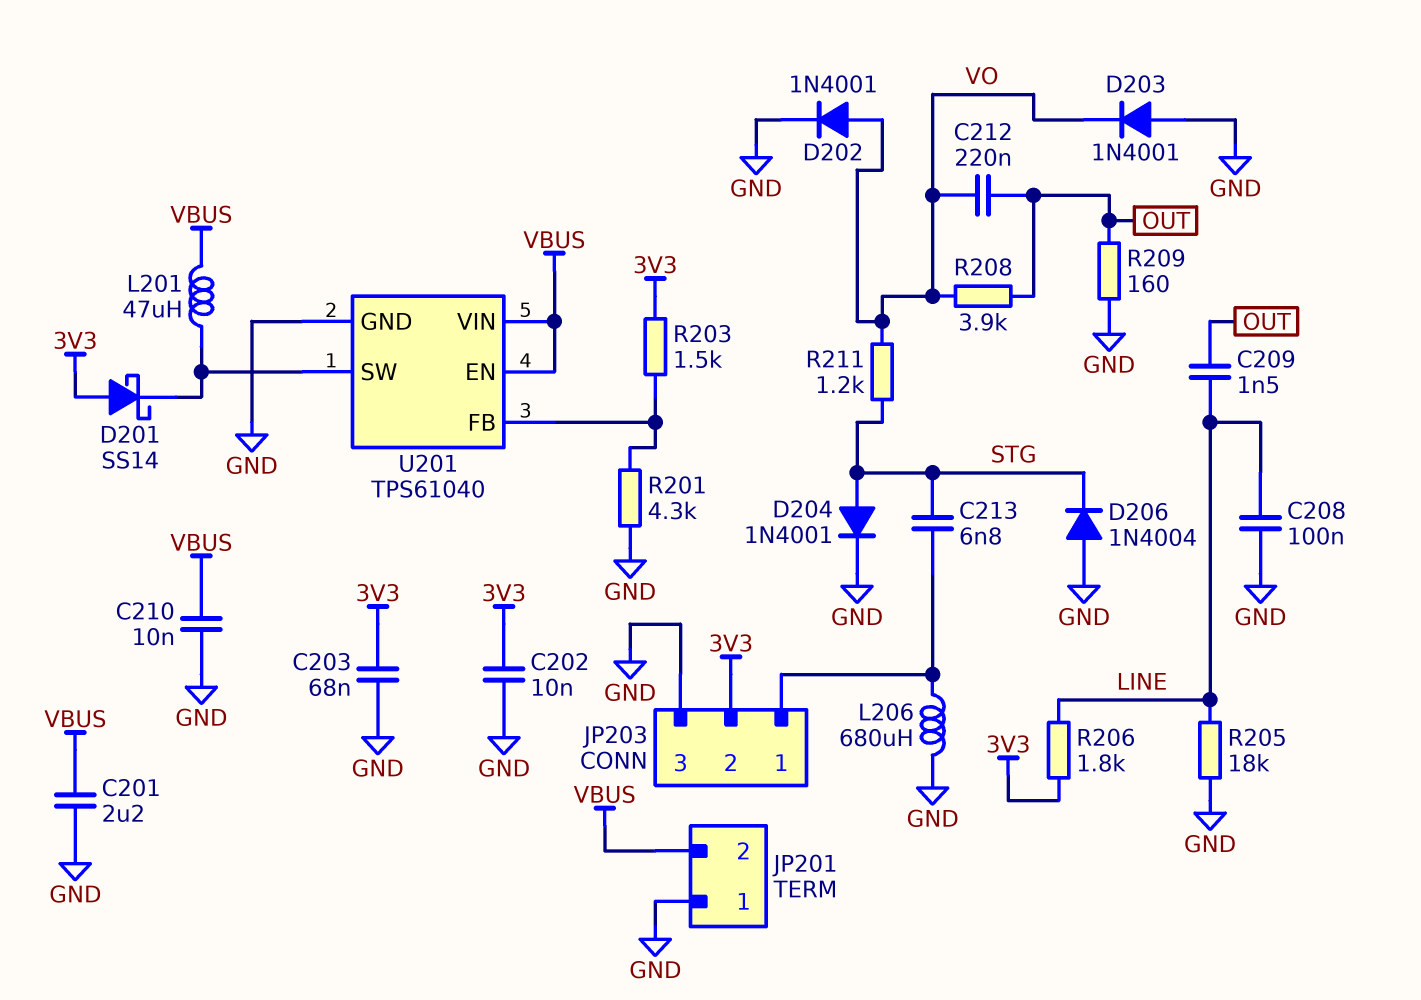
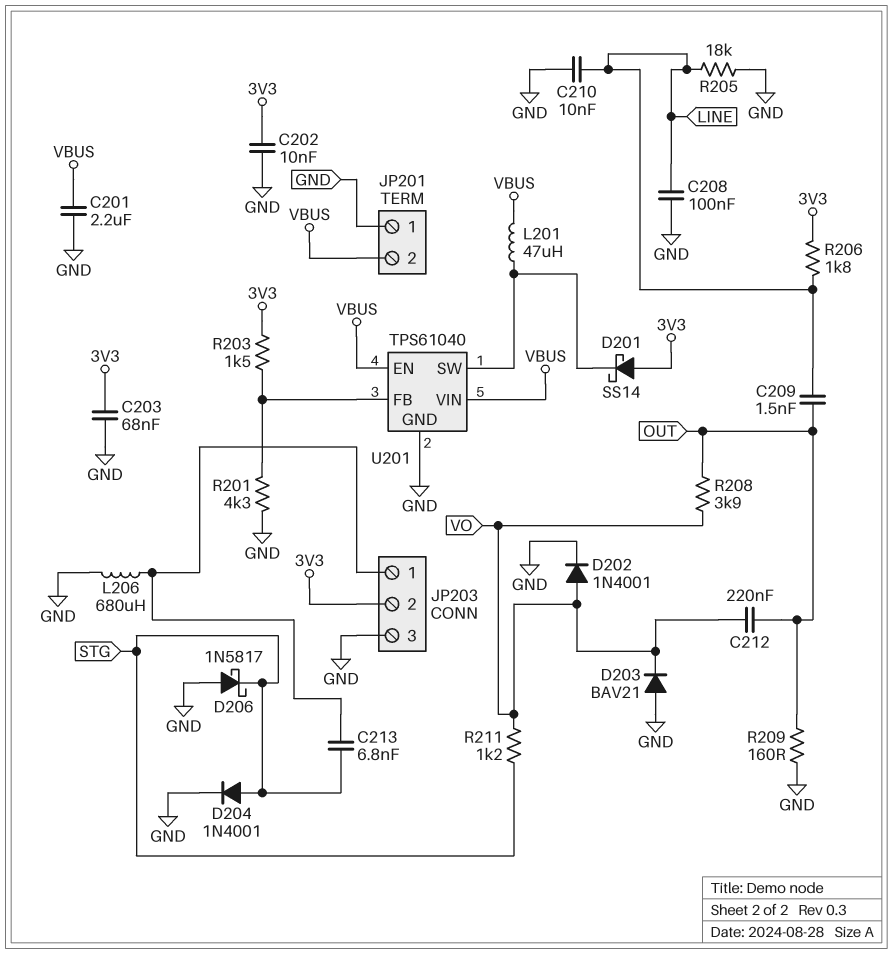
C210: 10nF (GND, VBUS) -> 10nF (GND, LINE)
D203: diode 1N4001 (A GND, K VO) -> diode BAV21 (A GND, K VO)
D206: diode 1N4004 (A GND, K STG) -> schottky 1N5817 (A GND, K STG)

